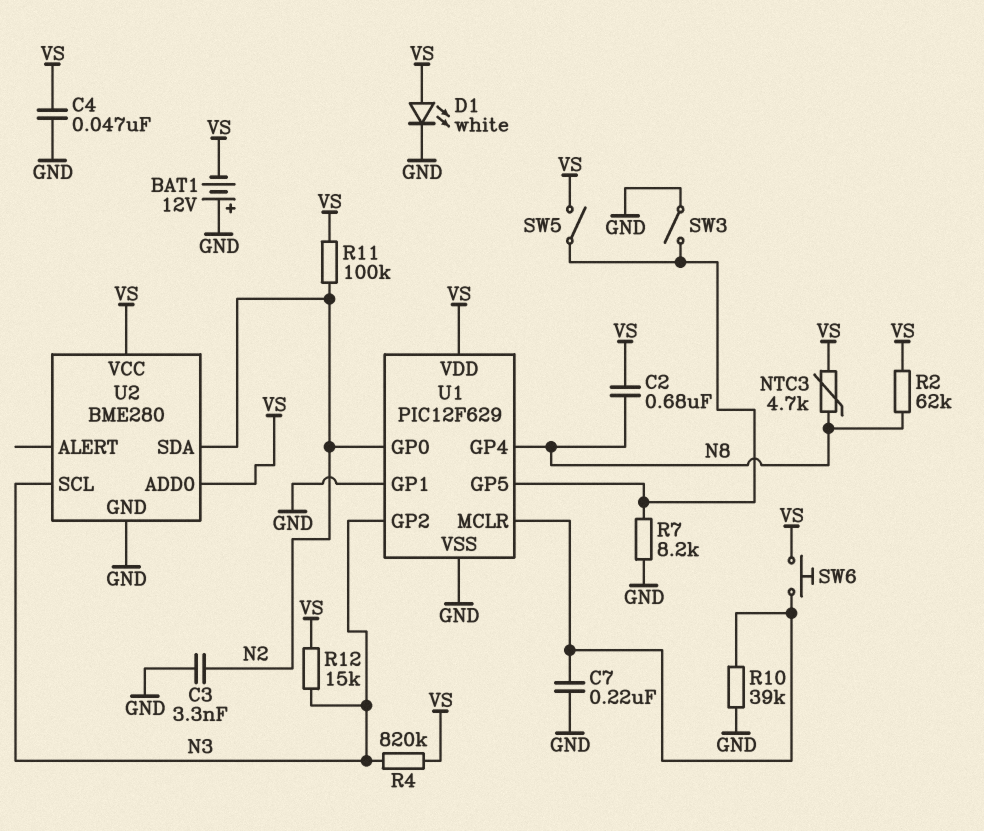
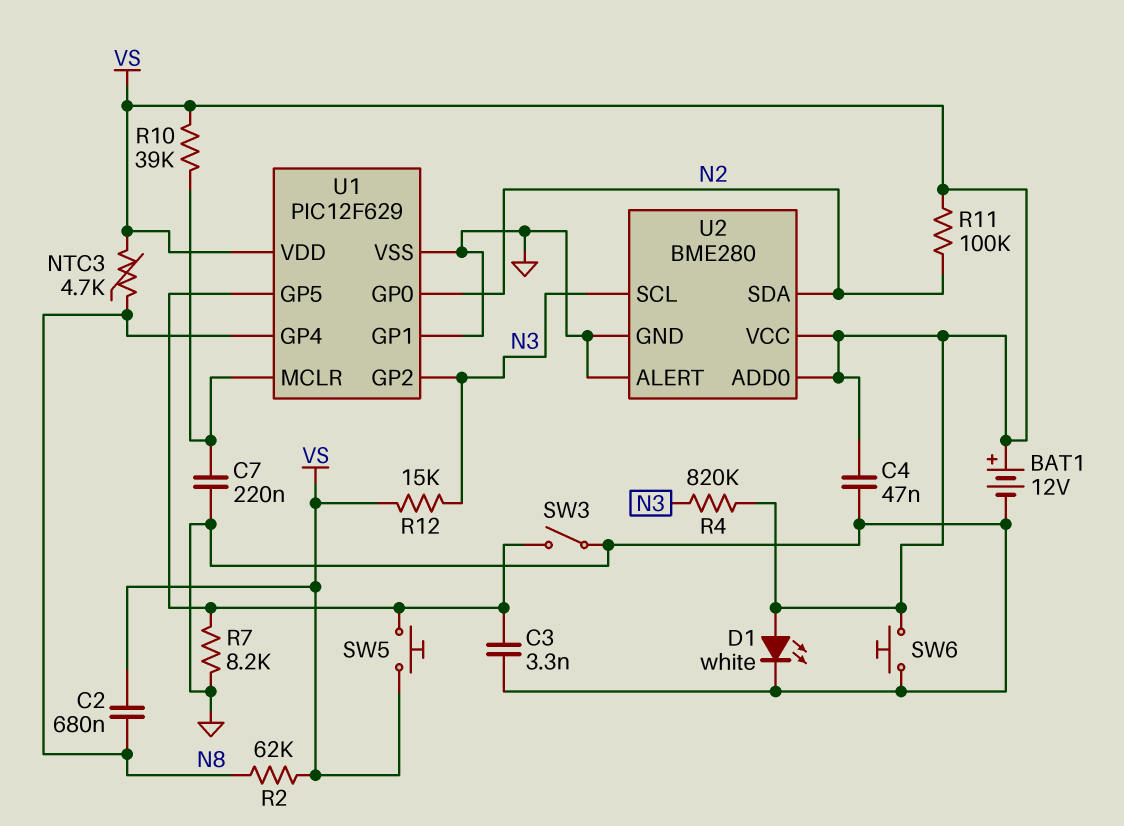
BAT1: 12V (plus GND, minus VS) -> 12V (plus VS, minus GND)
C3: 3.3nF (GND, N2) -> 3.3nF (GND, U1/GP5)
R10: 39k (GND, U1/MCLR) -> 39k (U1/MCLR, VS)
SW5: switch (U1/GP5, VS) -> button (U1/GP5, VS)
SW6: button (U1/MCLR, VS) -> button (GND, VS)
U2 pin ALERT: none -> GND

